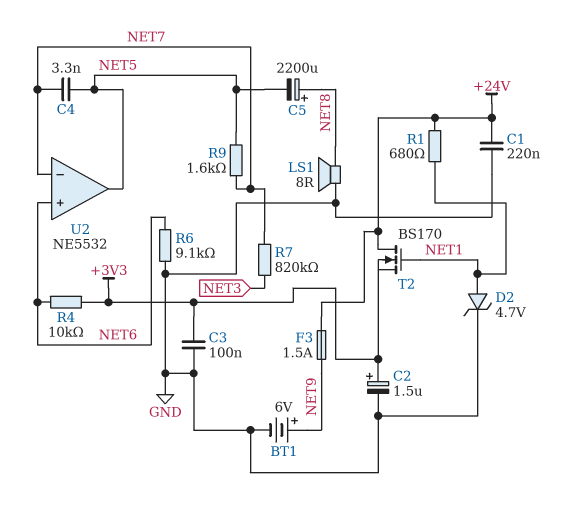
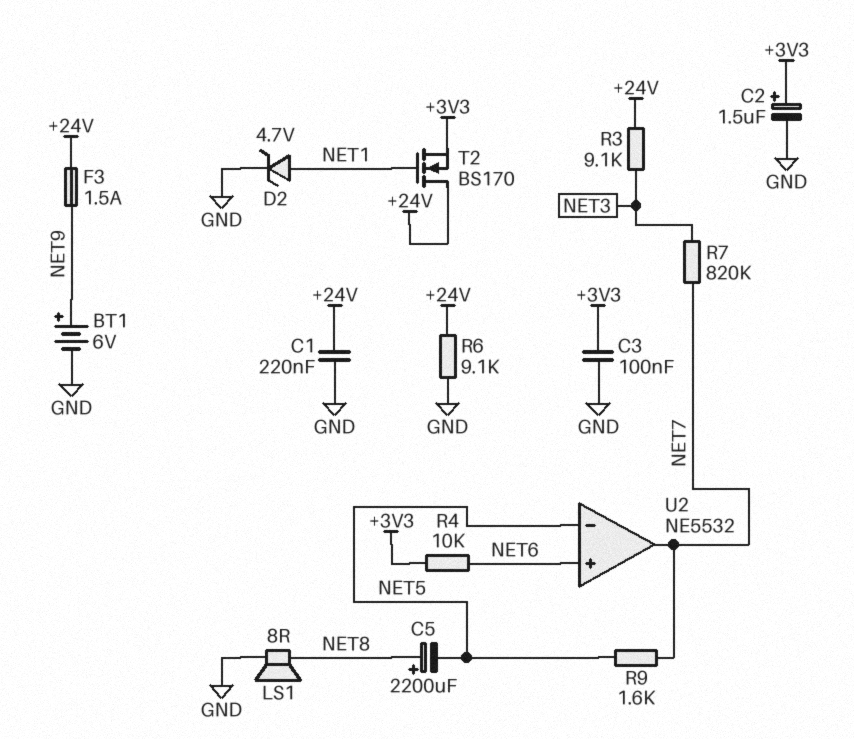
C4: 3.3nF (NET5, NET7) -> none
R1: 680 (+24V, NET1) -> none
R3: none -> 9.1k (+24V, NET3)
R6: 9.1k (GND, NET6) -> 9.1k (+24V, GND)
U2 pin in-: NET7 -> NET5
U2 pin out: NET5 -> NET7

